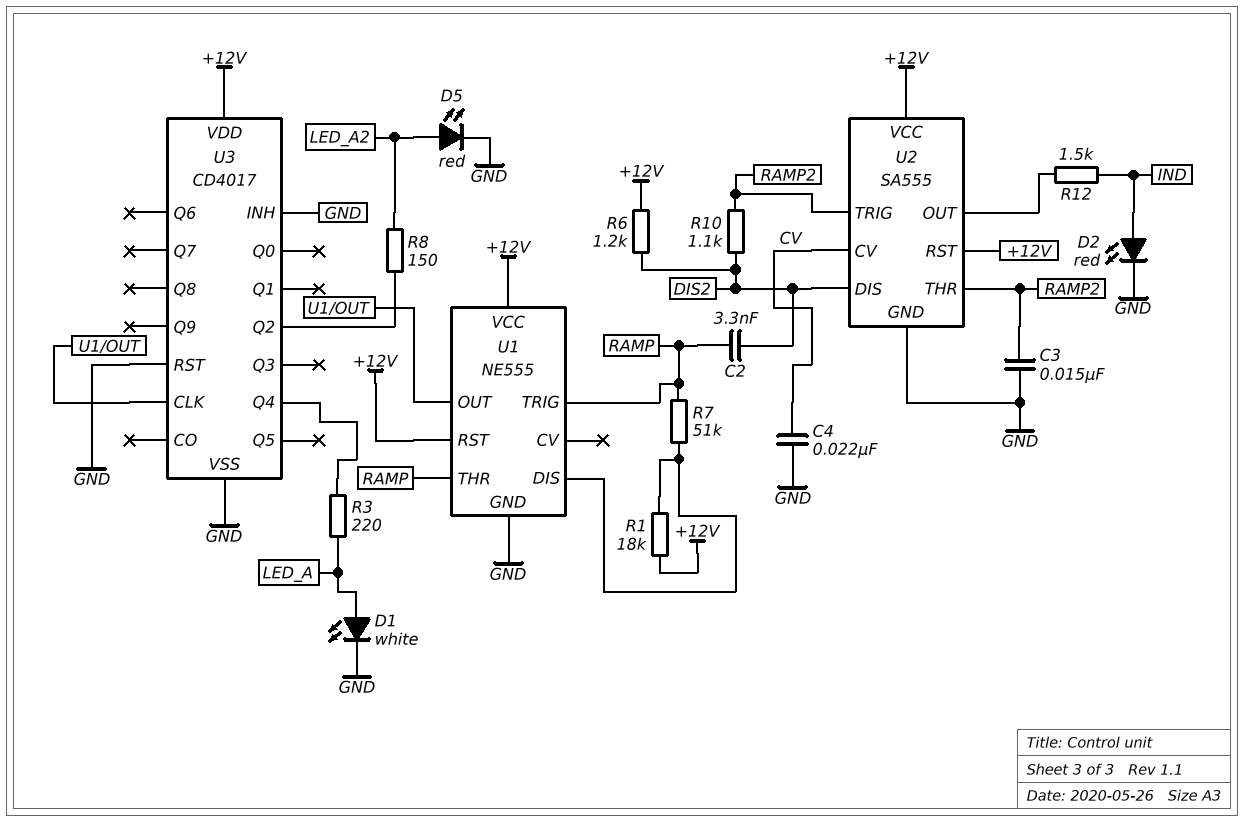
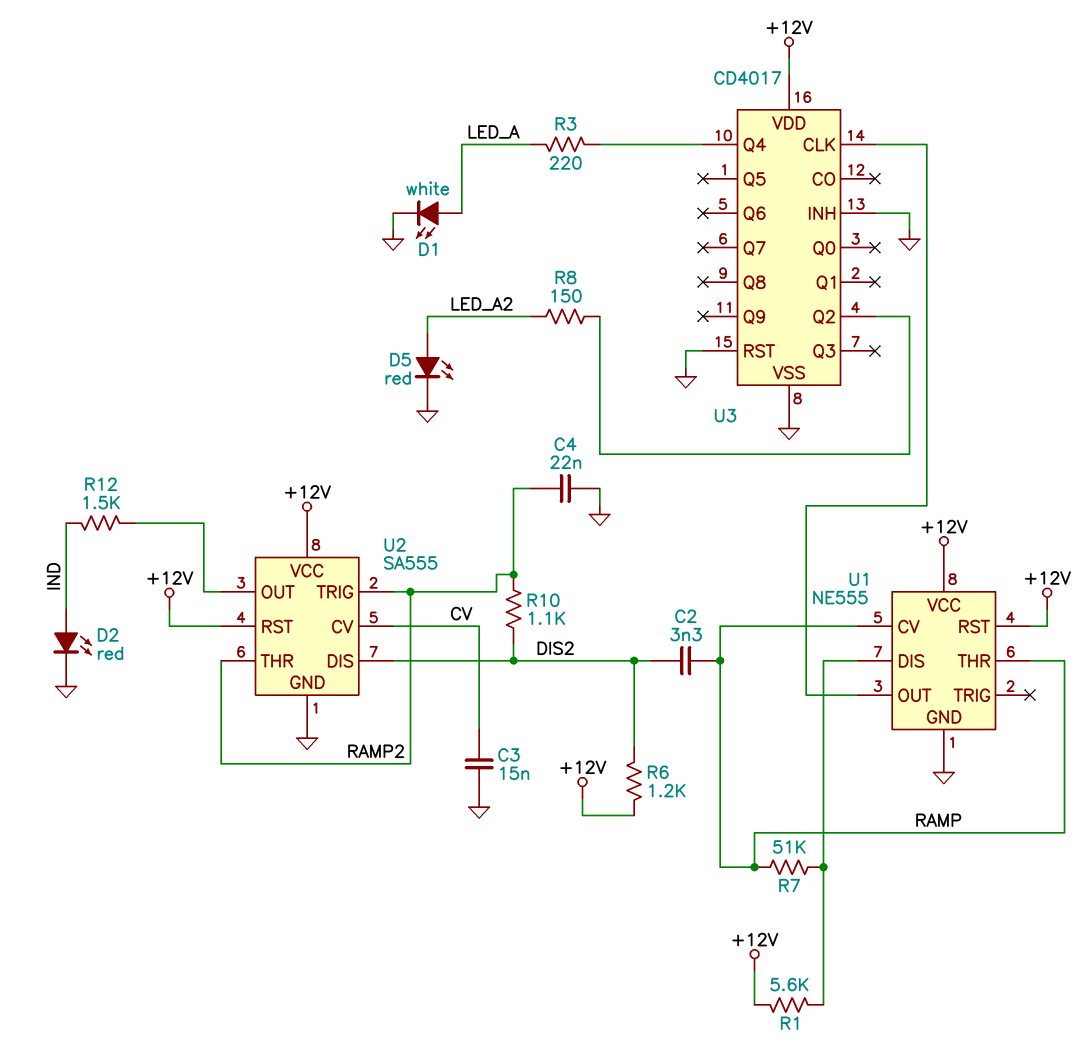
C3: 15nF (GND, RAMP2) -> 15nF (CV, GND)
C4: 22nF (CV, GND) -> 22nF (GND, RAMP2)
R1: 18k (+12V, U1/DIS) -> 5.6k (+12V, U1/DIS)
U1 pin CV: none -> RAMP
U1 pin TRIG: RAMP -> none

